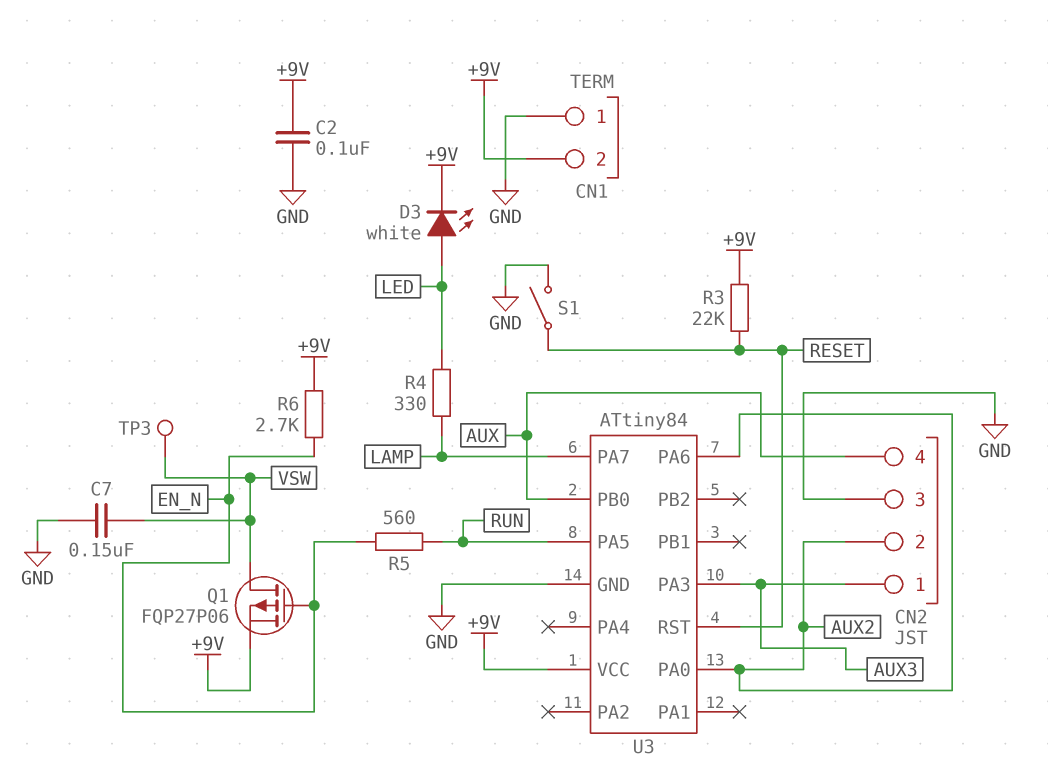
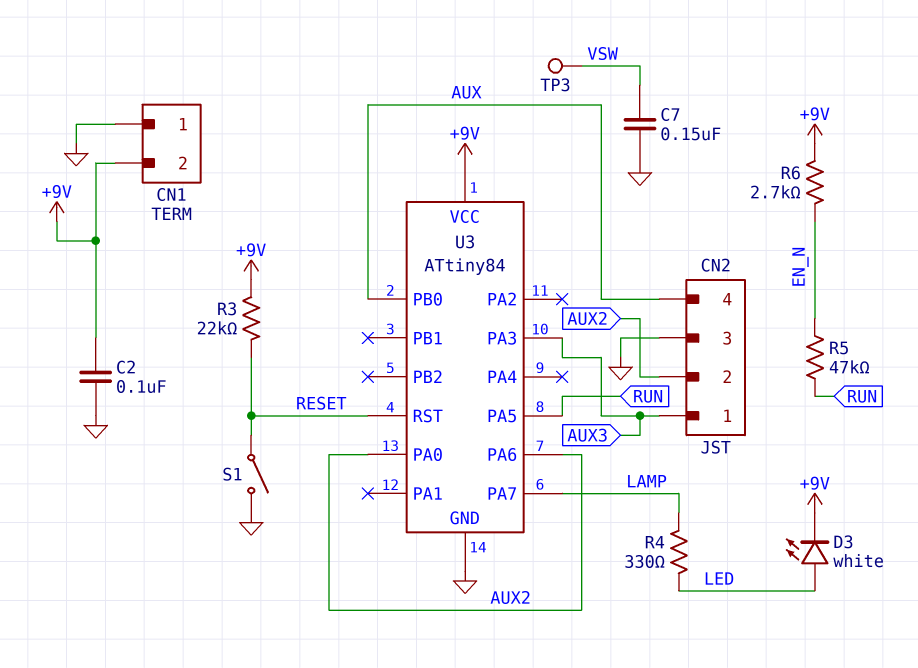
Q1: PMOS FQP27P06 (G EN_N, D VSW, S +9V) -> none
R5: 560 (EN_N, RUN) -> 47k (EN_N, RUN)

